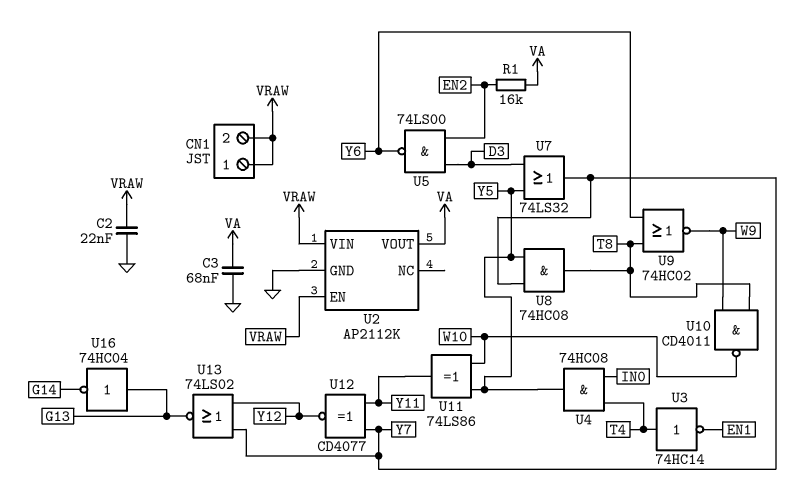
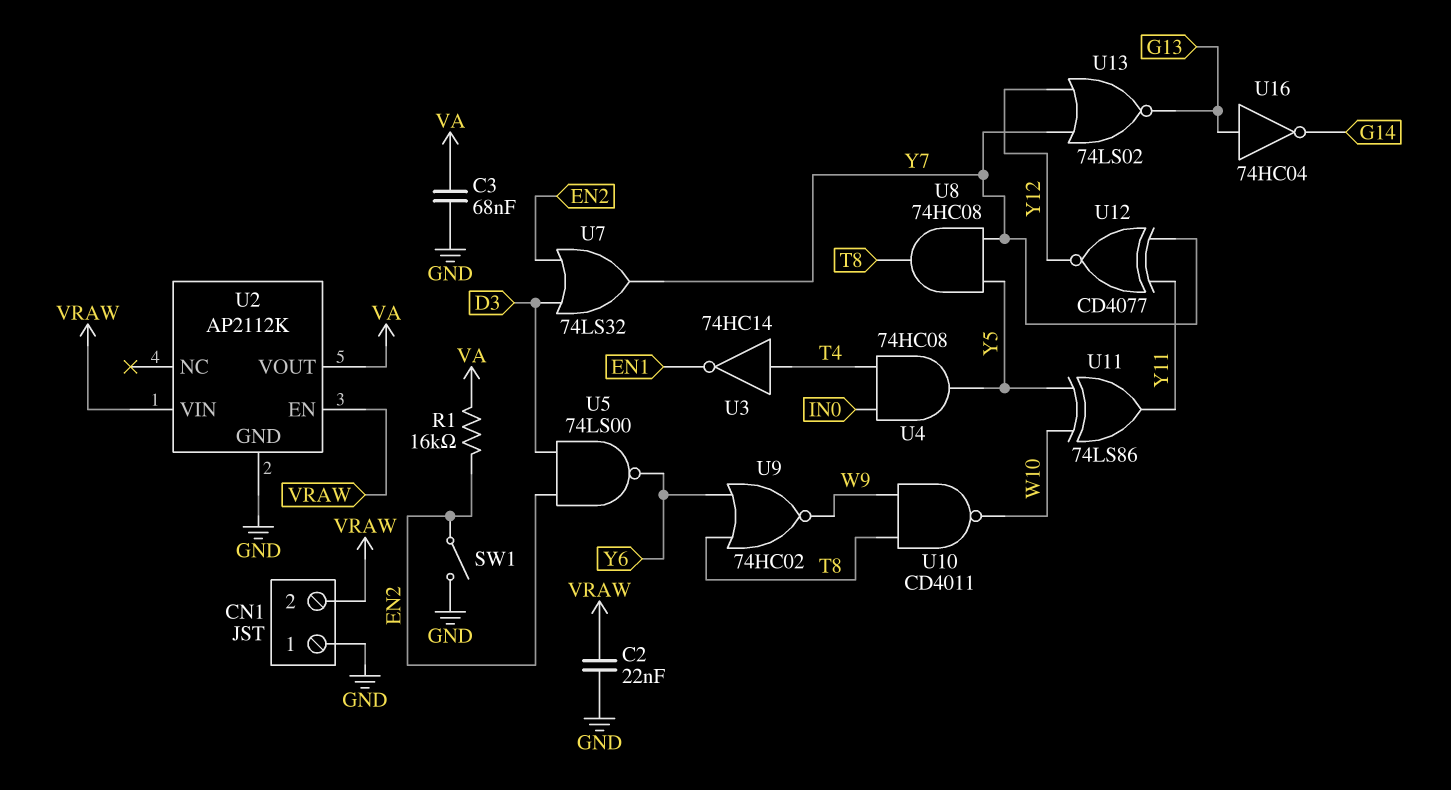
CN1 pin 1: VRAW -> GND
SW1: none -> switch (EN2, GND)
U7: OR 74LS32 (in D3, in Y5, out Y7) -> OR 74LS32 (in D3, in EN2, out Y7)

